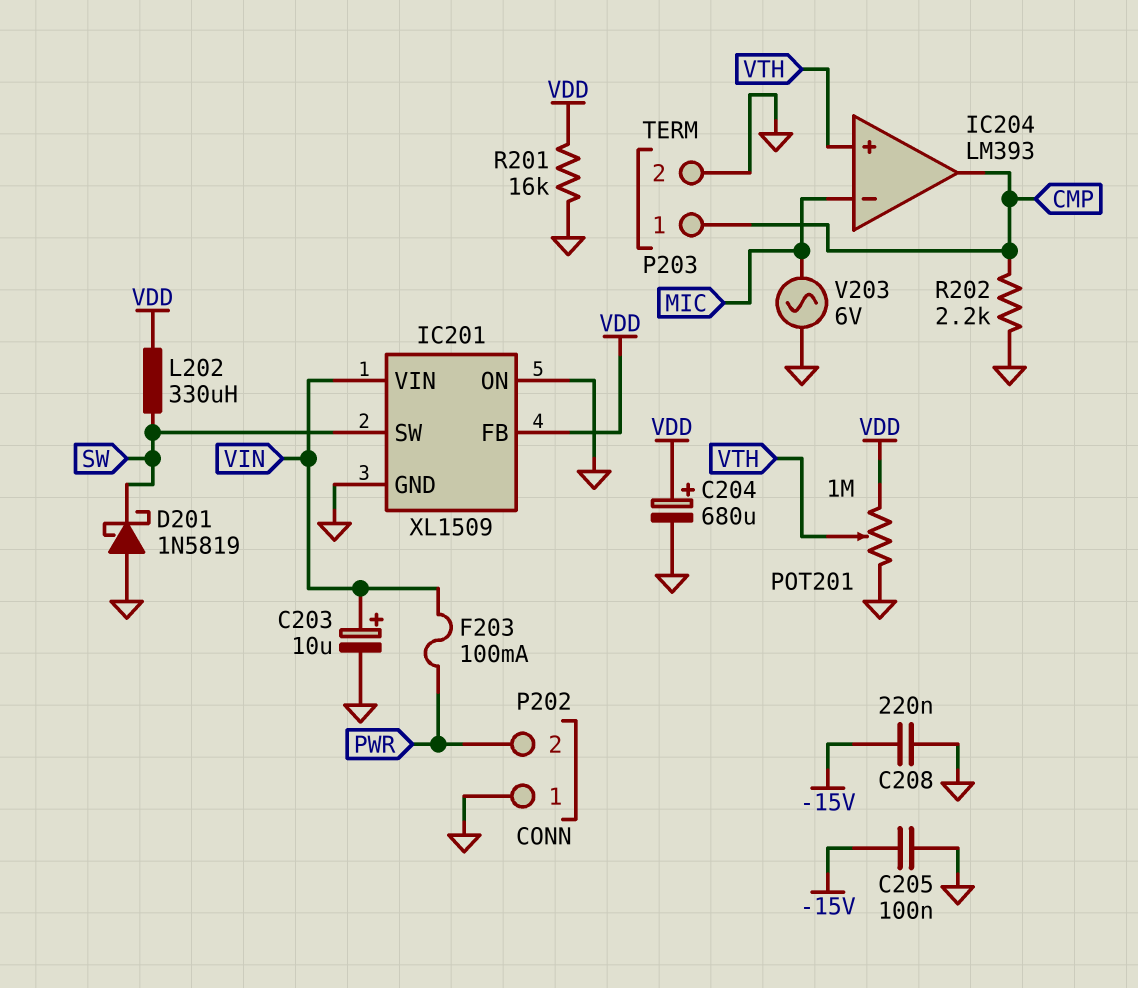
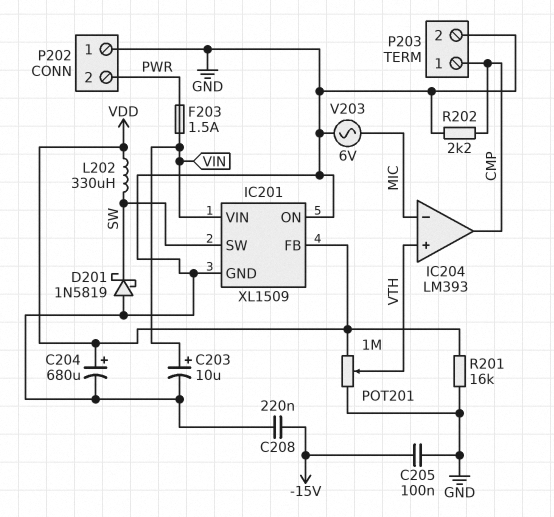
F203: 100mA (PWR, VIN) -> 1.5A (PWR, VIN)

